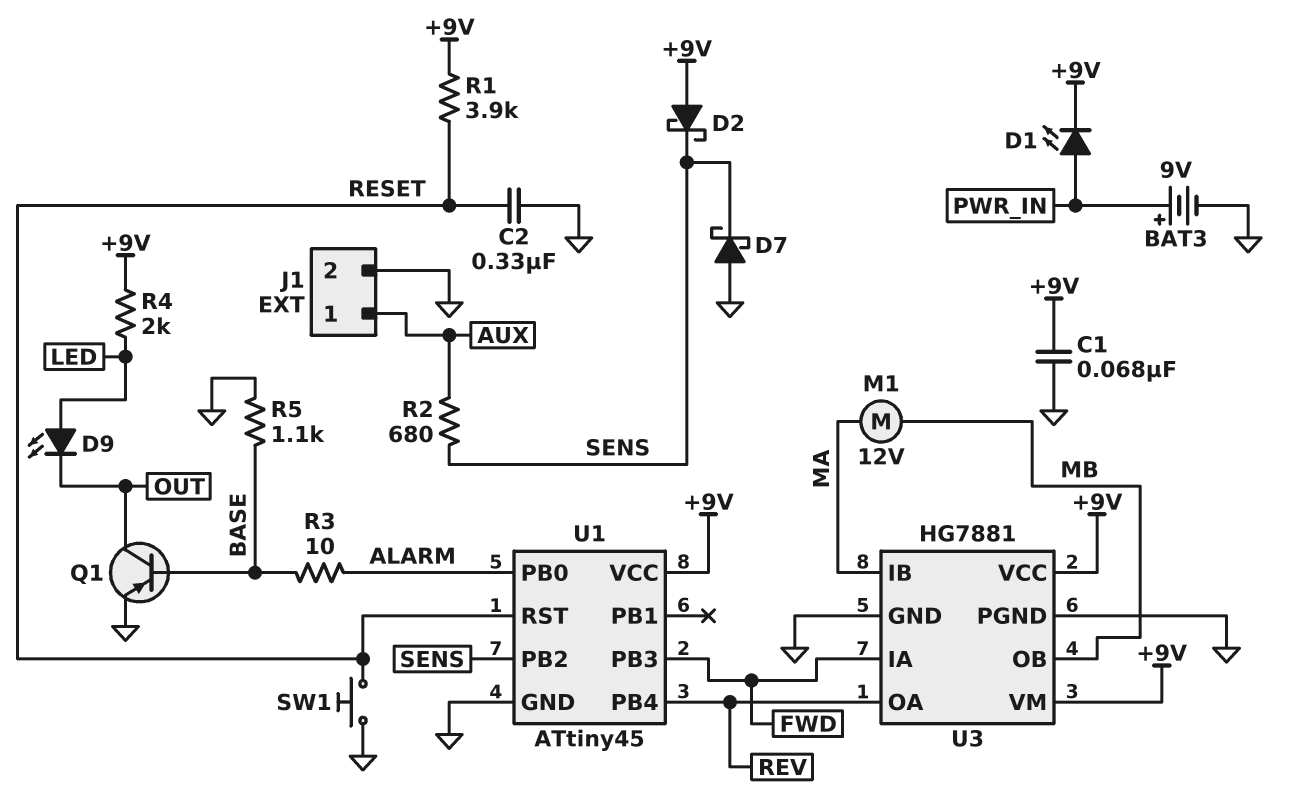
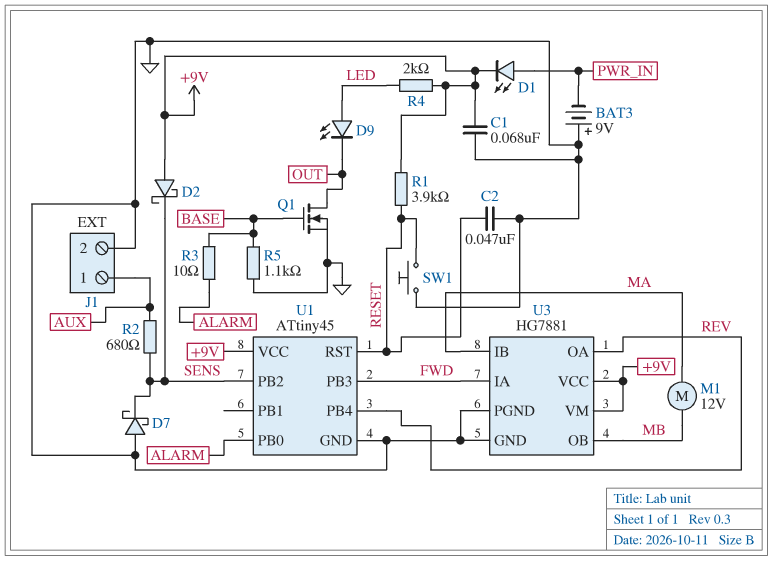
BAT3: 9V (plus PWR_IN, minus GND) -> 9V (plus GND, minus PWR_IN)
C2: 330nF (GND, RESET) -> 47nF (GND, RESET)
Q1: PNP (B BASE, C OUT, E GND) -> NMOS (G BASE, D OUT, S GND)

